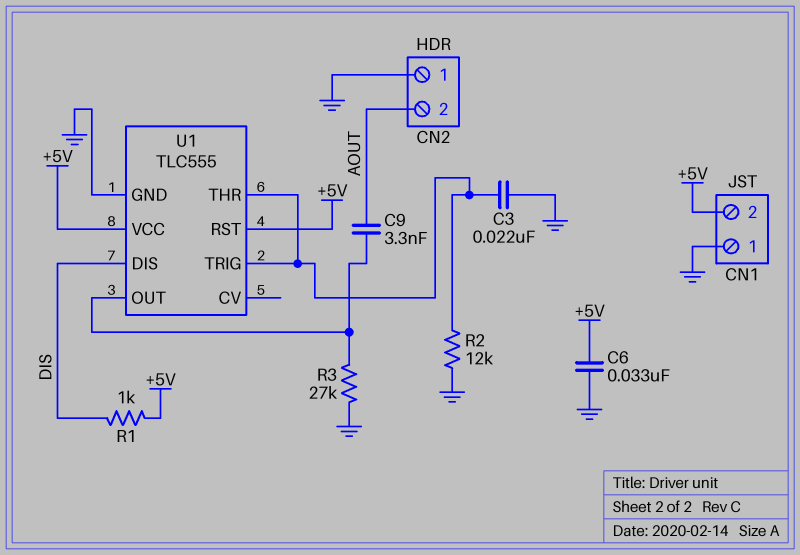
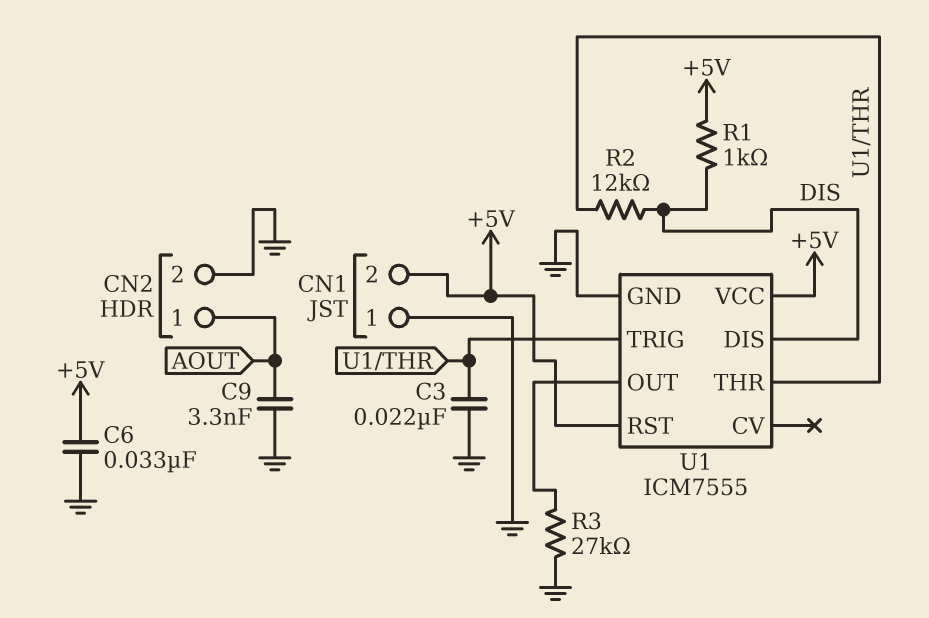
C9: 3.3nF (AOUT, U1/OUT) -> 3.3nF (AOUT, GND)
CN2 pin 1: GND -> AOUT
CN2 pin 2: AOUT -> GND
R2: 12k (GND, U1/THR) -> 12k (DIS, U1/THR)
U1: TLC555 -> ICM7555

